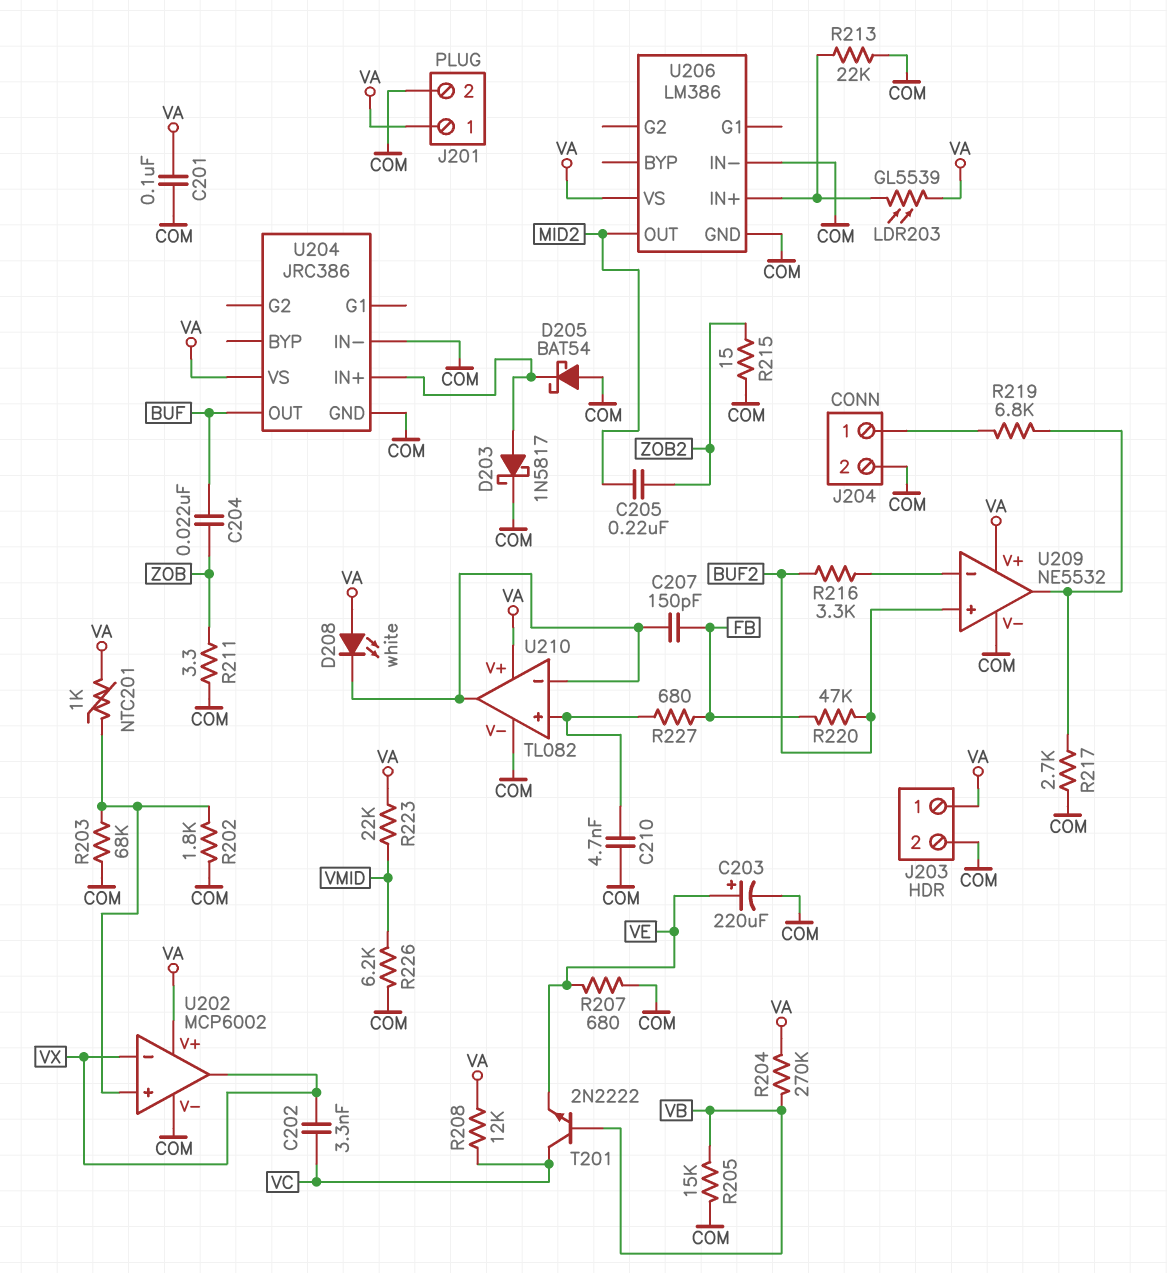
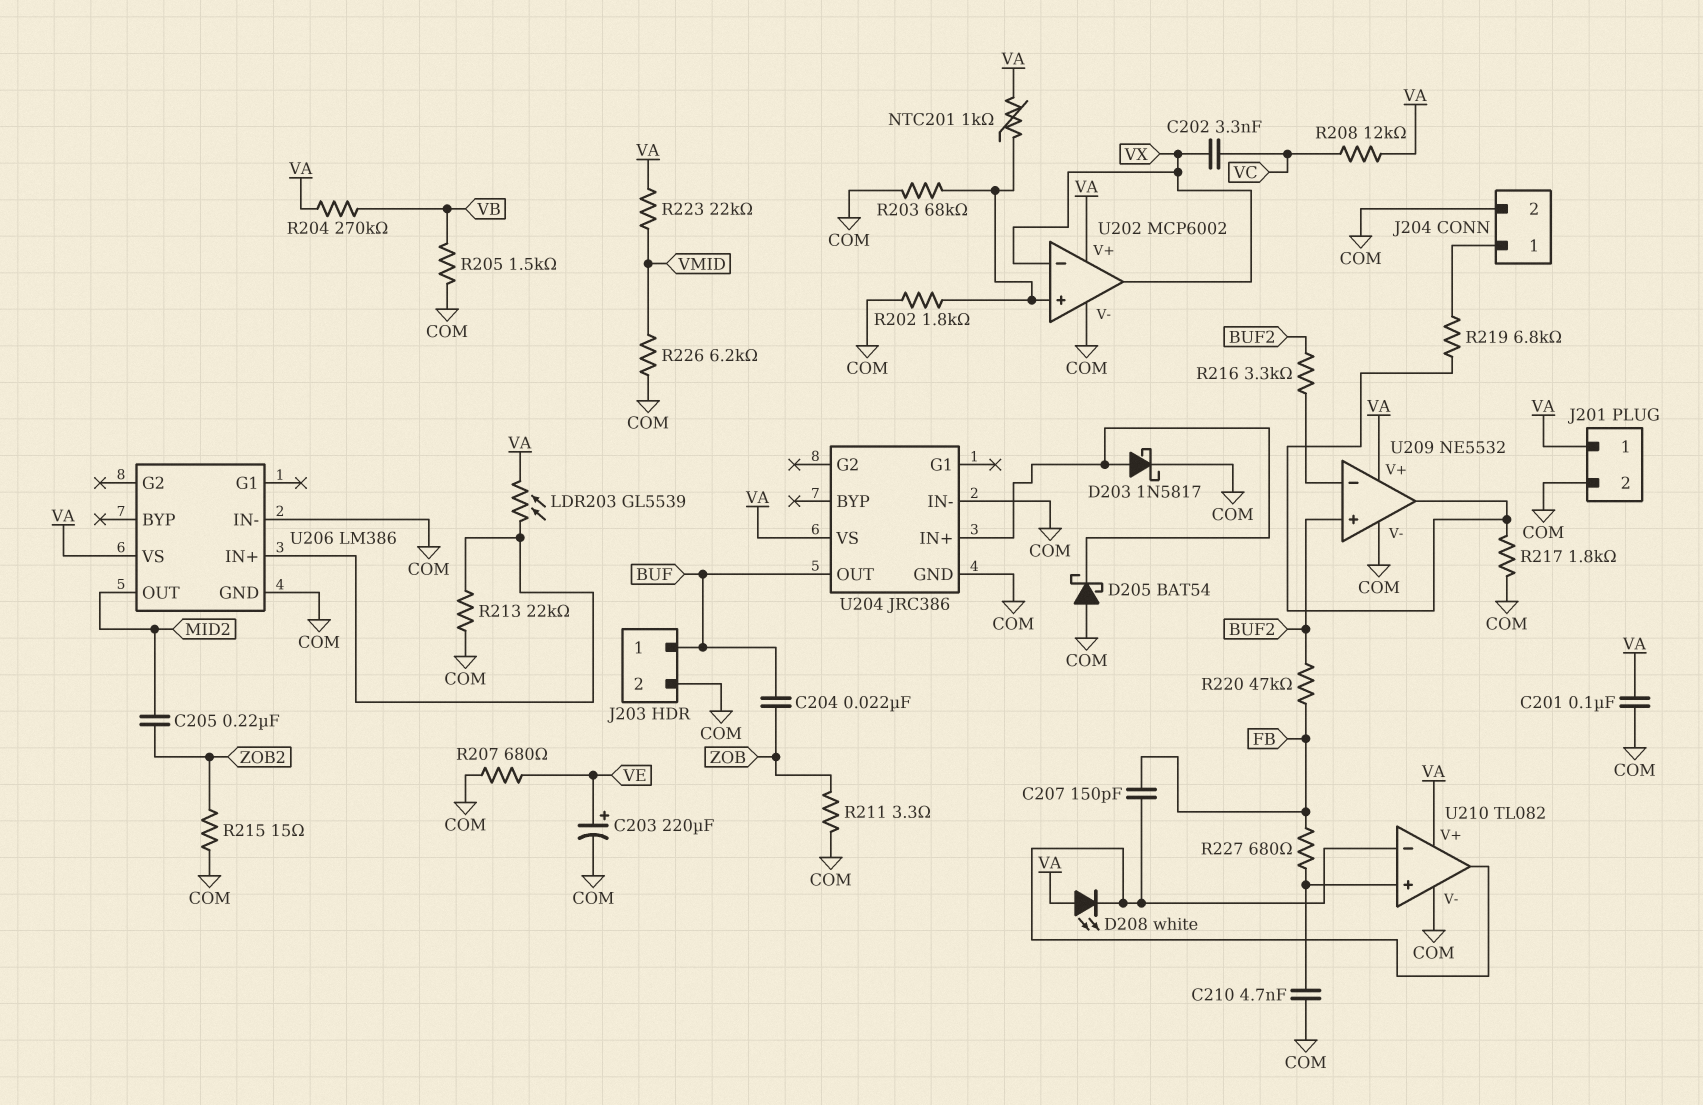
J203 pin 1: VA -> BUF
R205: 15k (COM, VB) -> 1.5k (COM, VB)
R217: 2.7k (COM, U209/out) -> 1.8k (COM, U209/out)
T201: NPN 2N2222 (B VB, C VC, E VE) -> none

